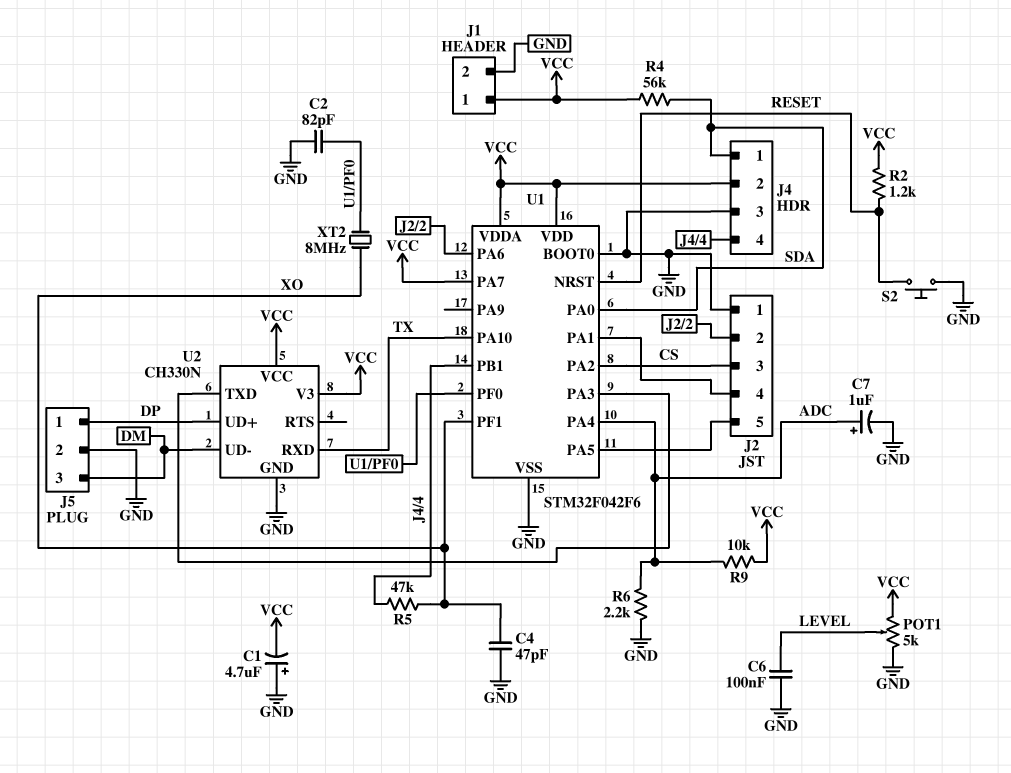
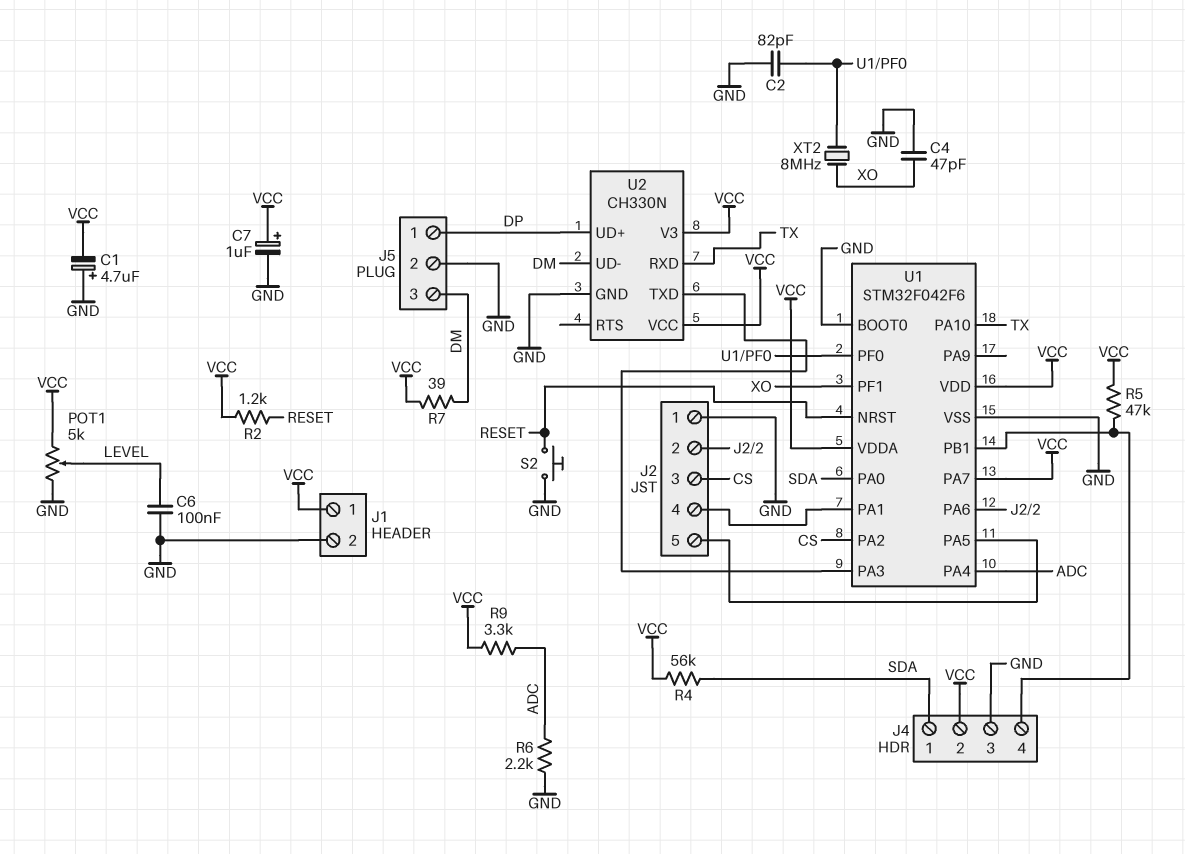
C7: 1uF (plus ADC, minus GND) -> 1uF (plus VCC, minus GND)
R5: 47k (J4/4, XO) -> 47k (J4/4, VCC)
R7: none -> 39 (DM, VCC)
R9: 10k (ADC, VCC) -> 3.3k (ADC, VCC)

